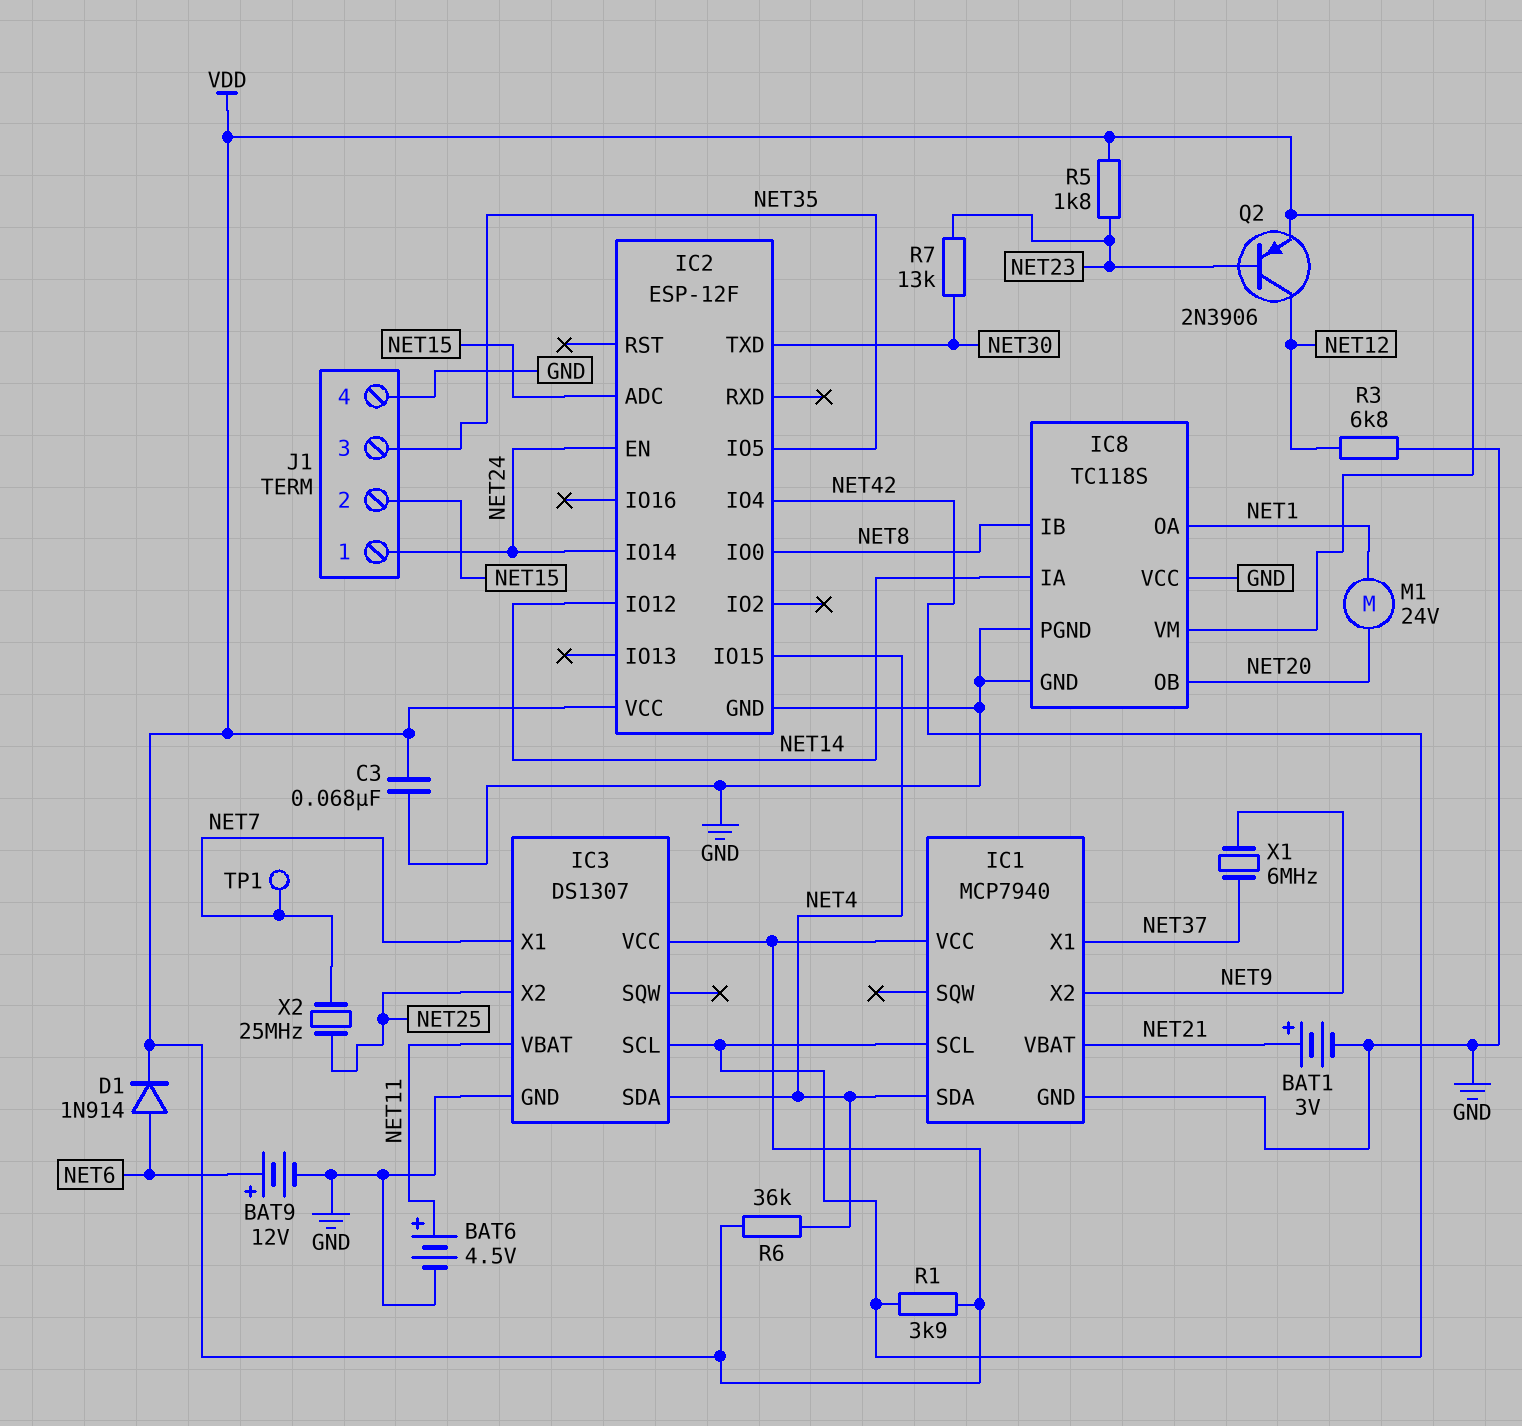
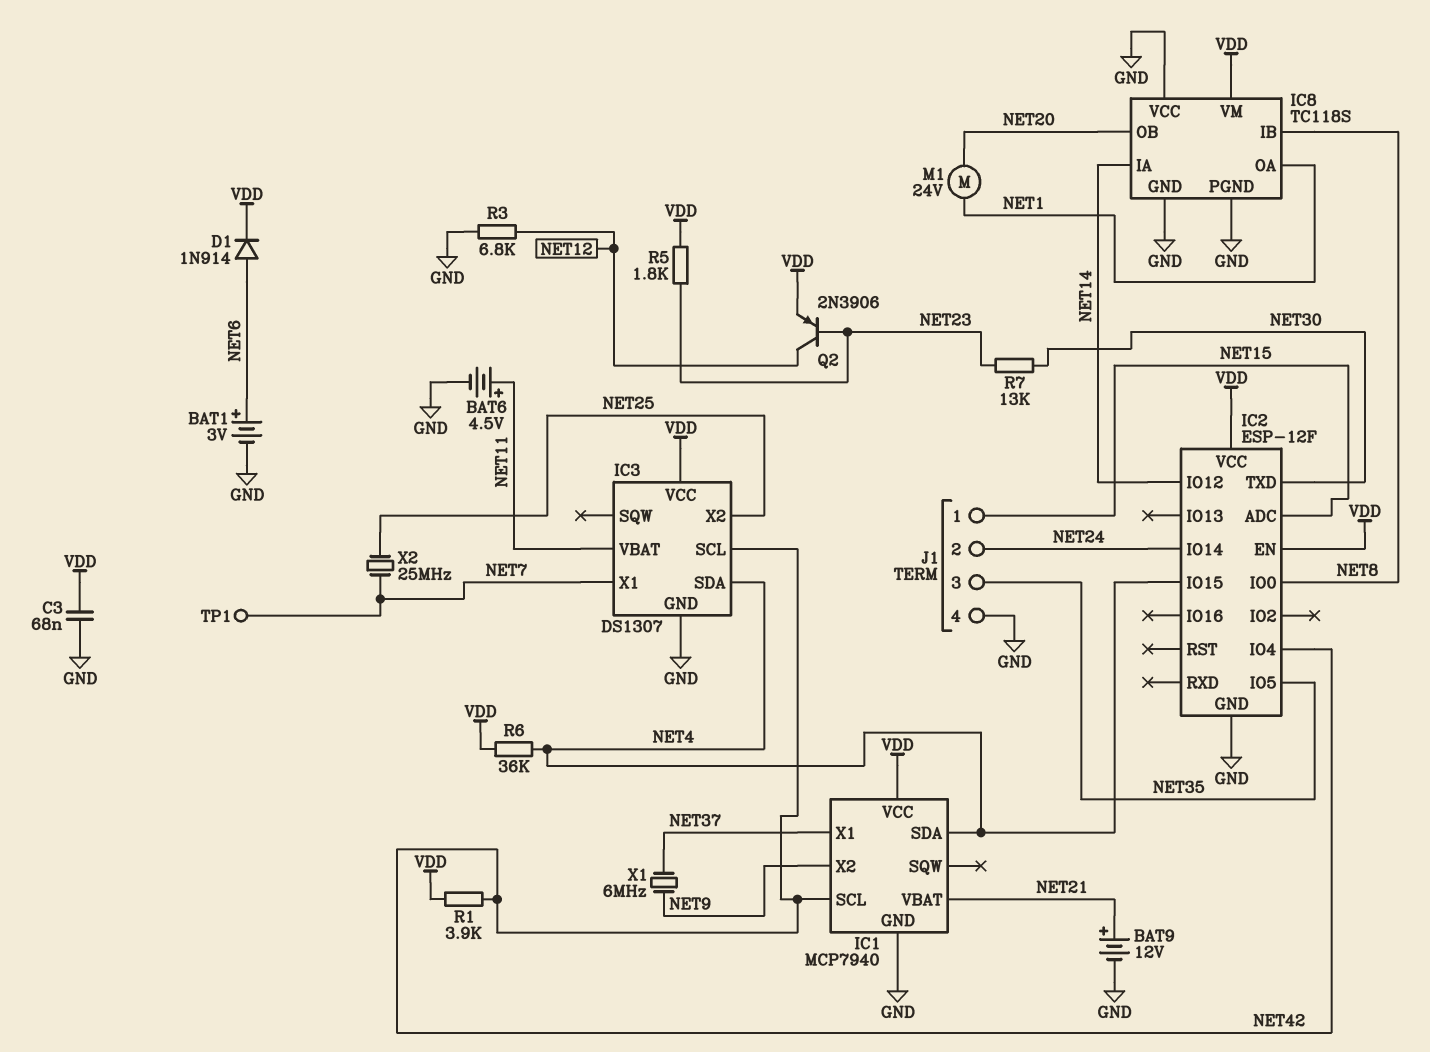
BAT1: 3V (plus NET21, minus GND) -> 3V (plus NET6, minus GND)
BAT9: 12V (plus NET6, minus GND) -> 12V (plus NET21, minus GND)
IC2 pin EN: NET24 -> VDD
J1 pin 1: NET24 -> NET15
J1 pin 2: NET15 -> NET24

